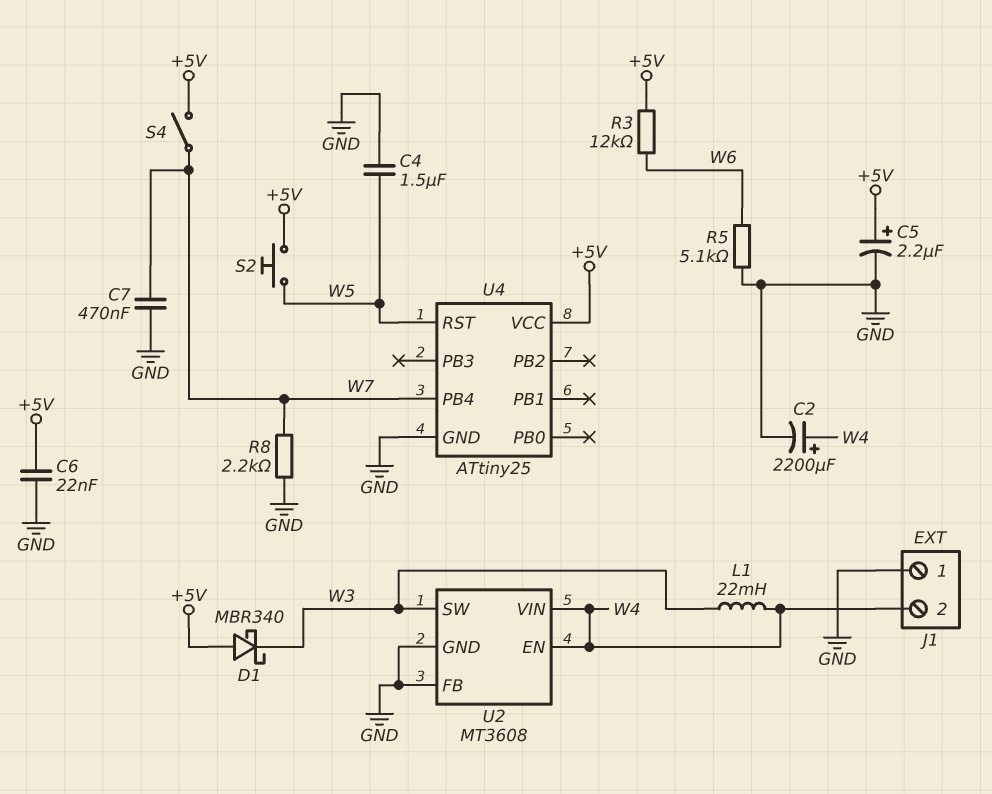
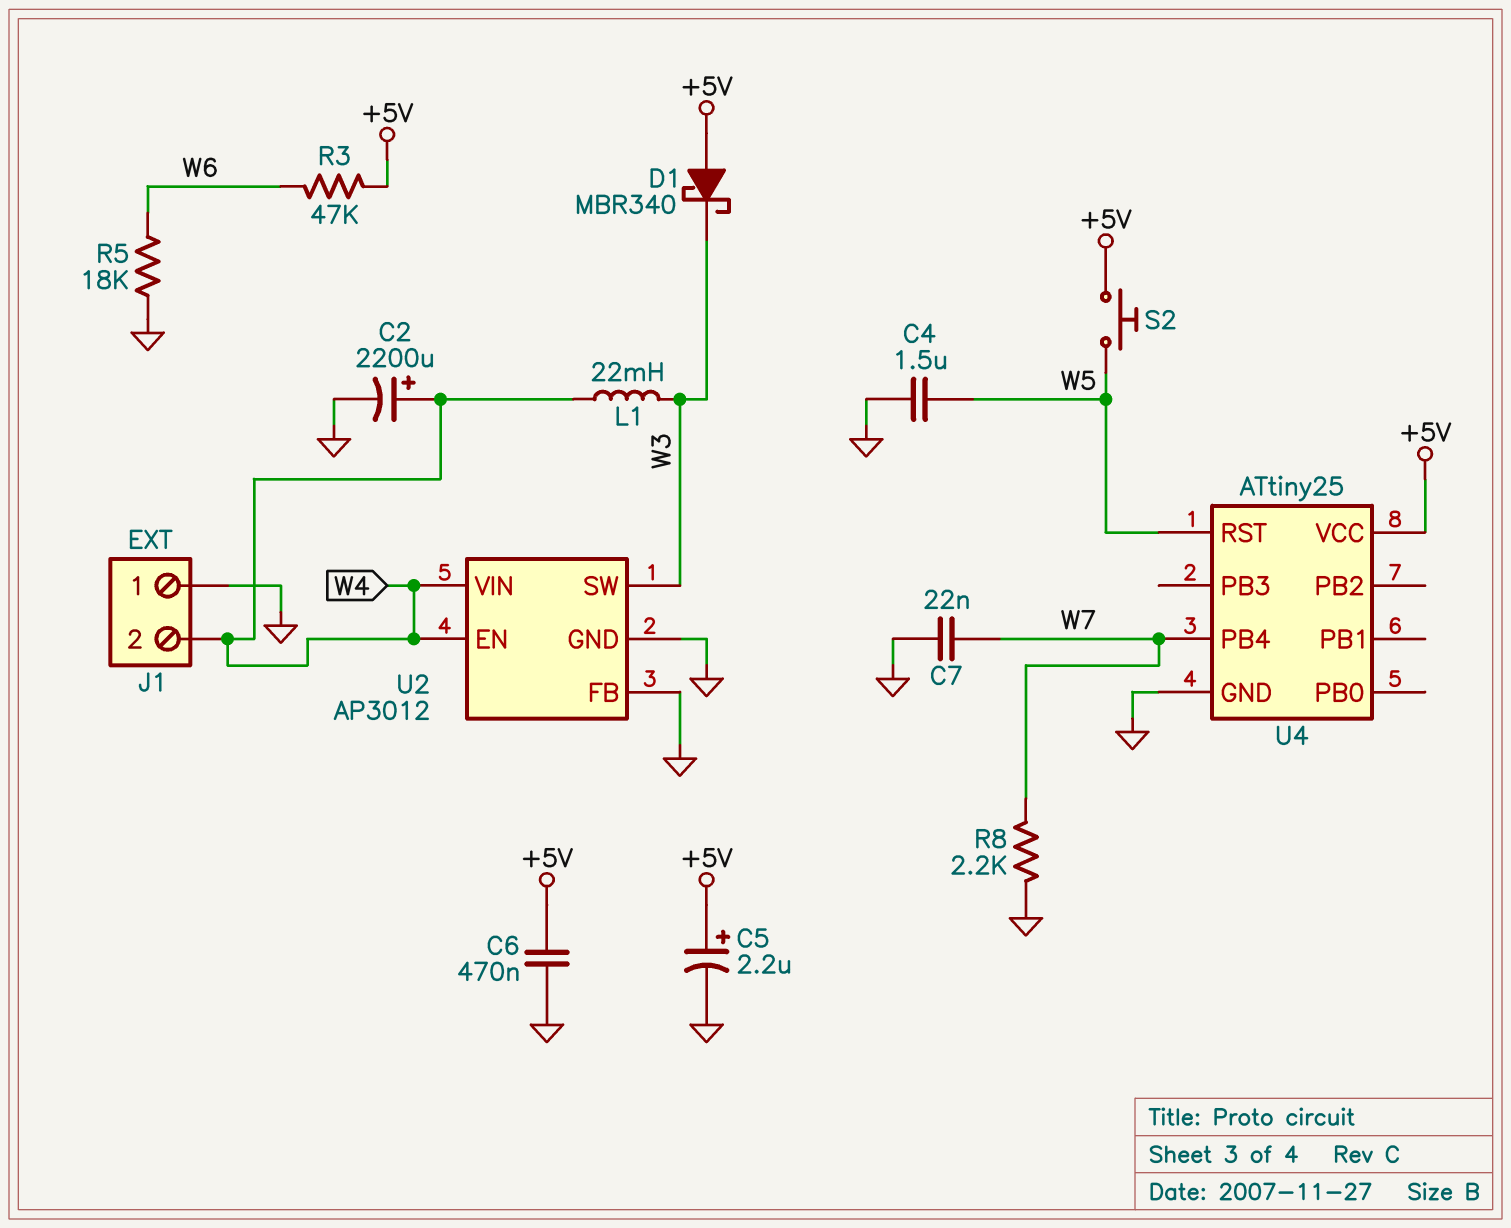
C6: 22nF (+5V, GND) -> 470nF (+5V, GND)
C7: 470nF (GND, W7) -> 22nF (GND, W7)
R3: 12k (+5V, W6) -> 47k (+5V, W6)
R5: 5.1k (GND, W6) -> 18k (GND, W6)
S4: switch (+5V, W7) -> none
U2: MT3608 -> AP3012

